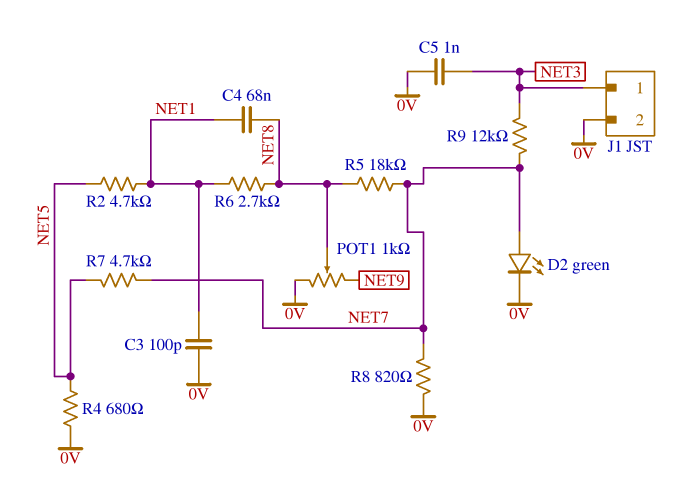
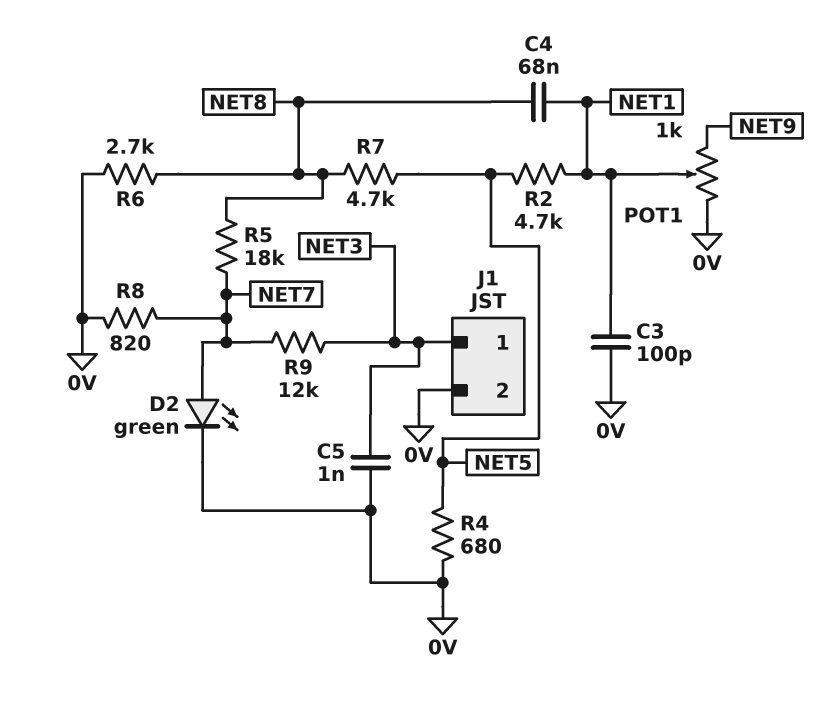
POT1: 1k (0V, NET9, wiper NET8) -> 1k (0V, NET9, wiper NET1)
R6: 2.7k (NET1, NET8) -> 2.7k (0V, NET8)
R7: 4.7k (NET5, NET7) -> 4.7k (NET5, NET8)

